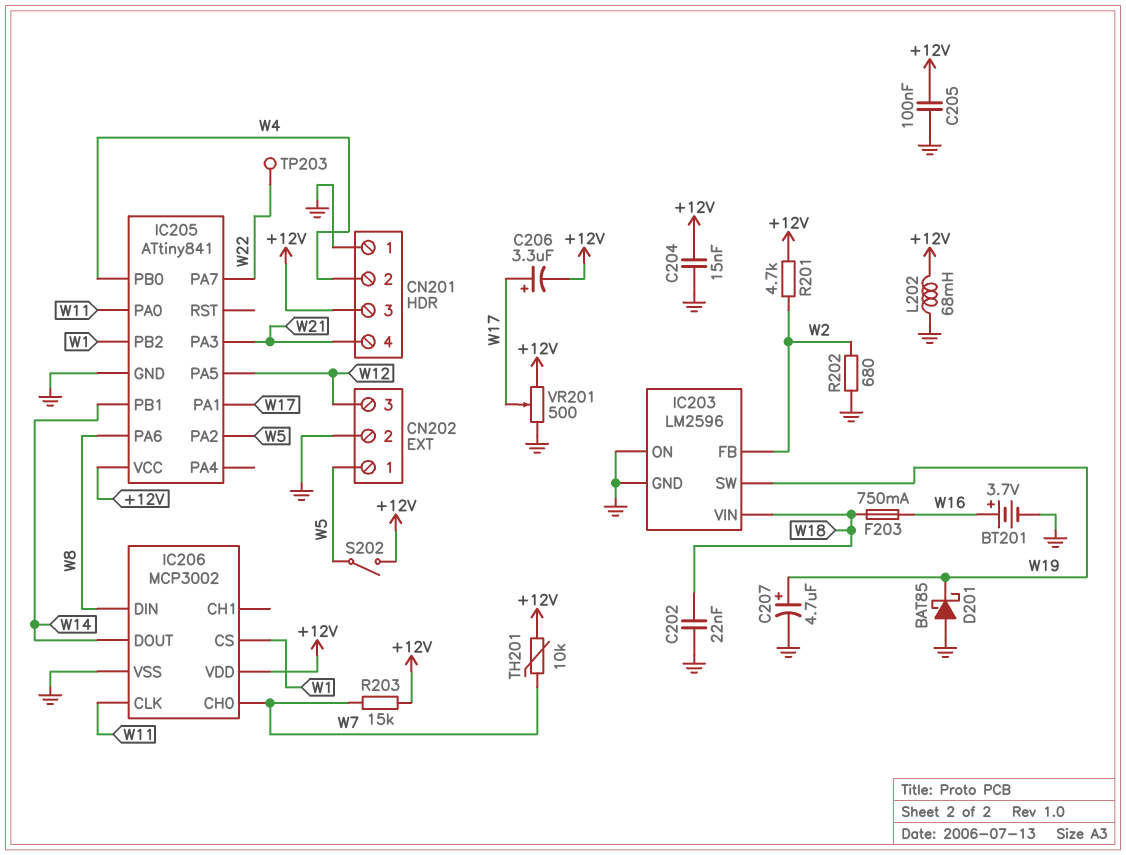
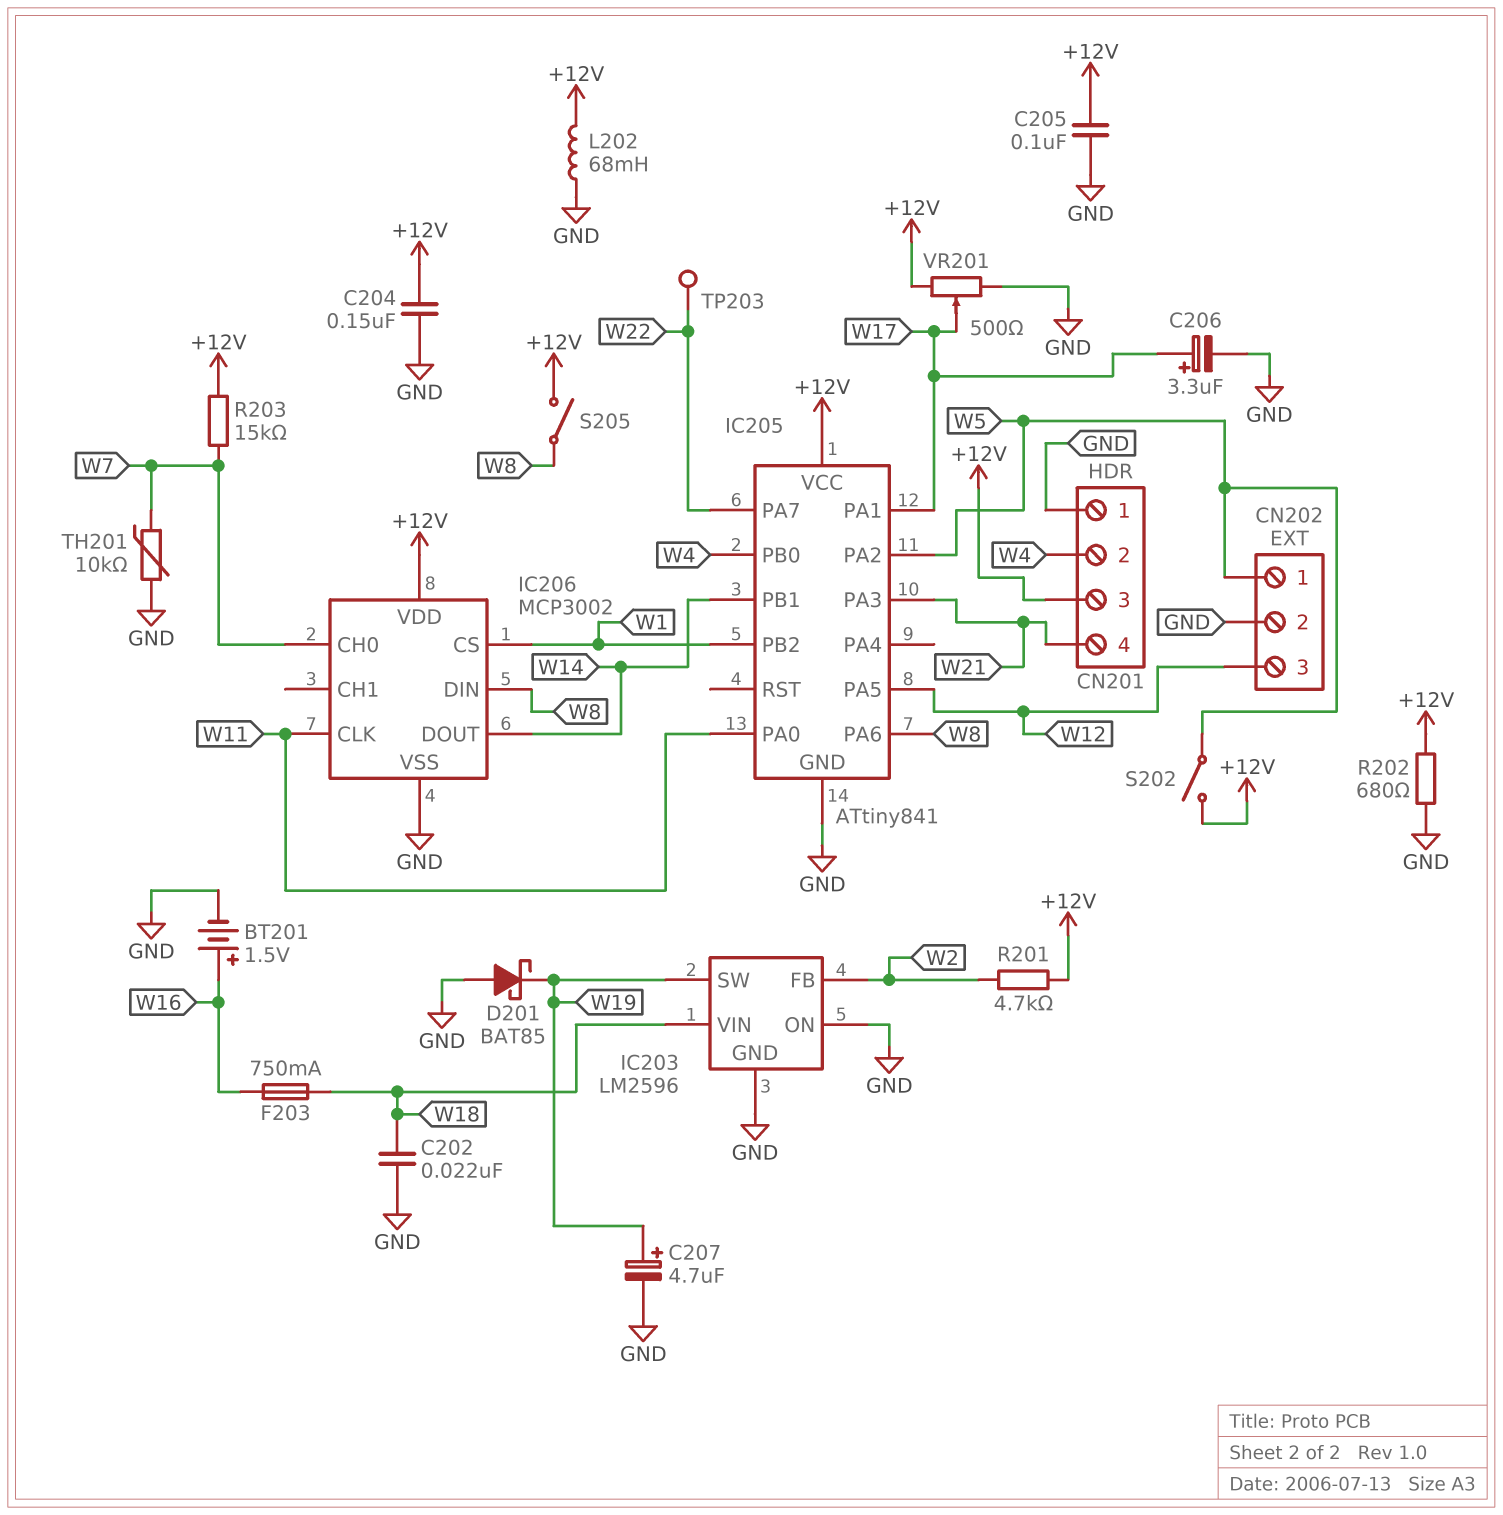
BT201: 3.7V (plus W16, minus GND) -> 1.5V (plus W16, minus GND)
C204: 15nF (+12V, GND) -> 150nF (+12V, GND)
C206: 3.3uF (plus W17, minus +12V) -> 3.3uF (plus W17, minus GND)
R202: 680 (GND, W2) -> 680 (+12V, GND)
S205: none -> switch (+12V, W8)
TH201: 10k (+12V, W7) -> 10k (GND, W7)

